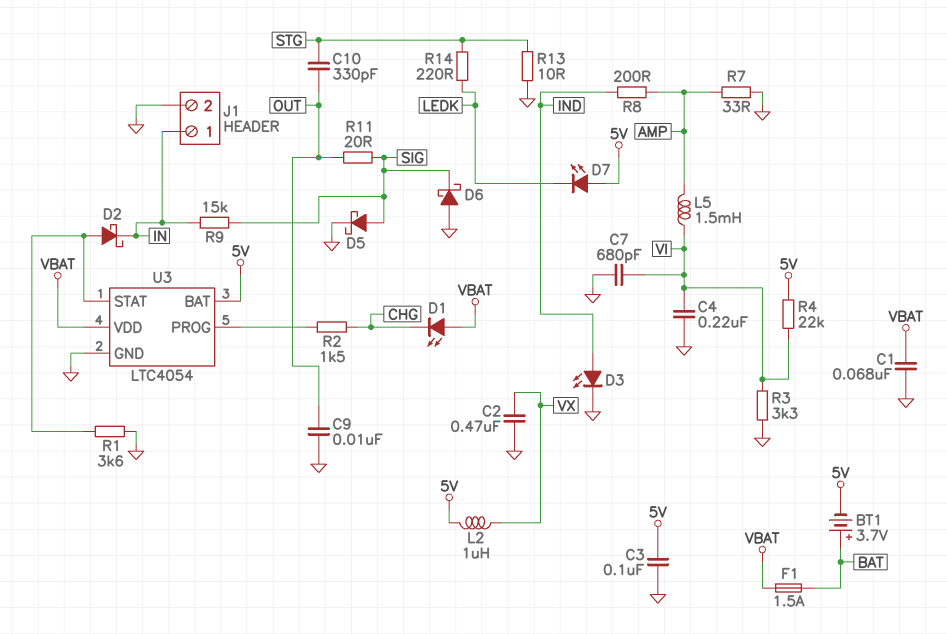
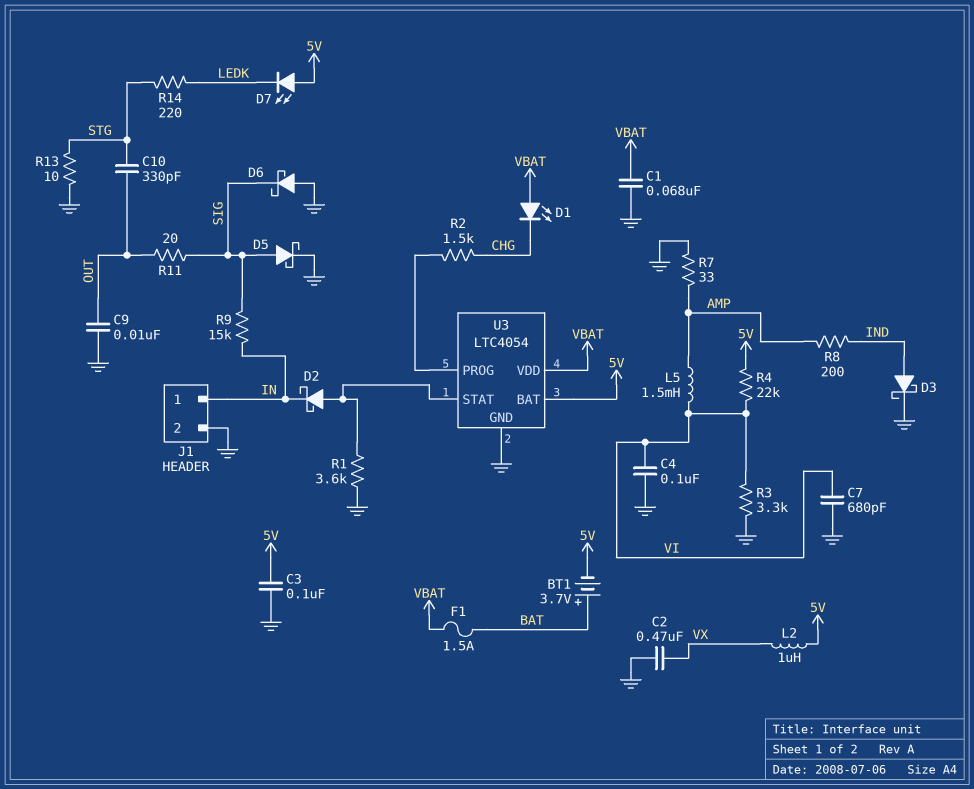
C4: 220nF (GND, VI) -> 100nF (GND, VI)
D3: LED (A IND, K GND) -> schottky (A IND, K GND)

